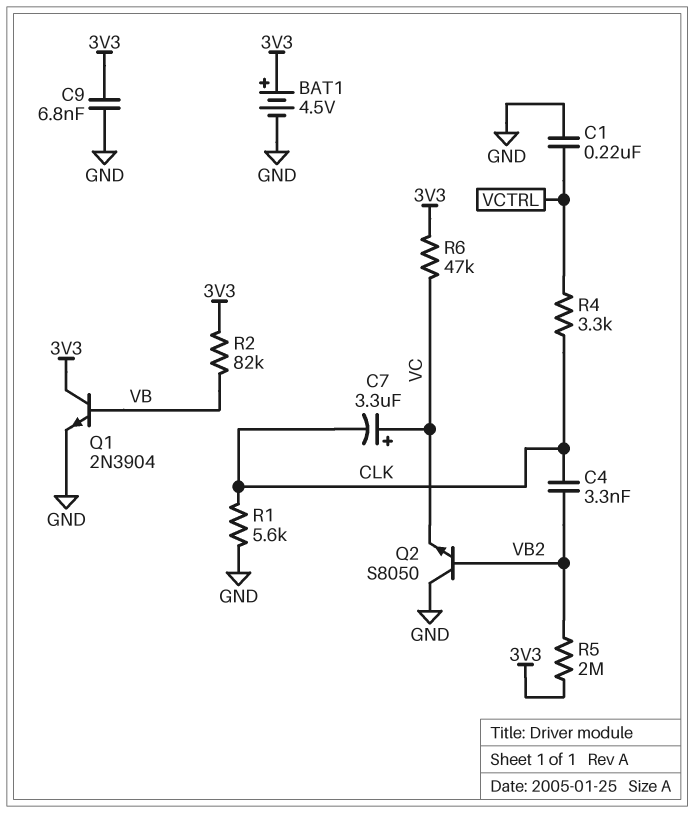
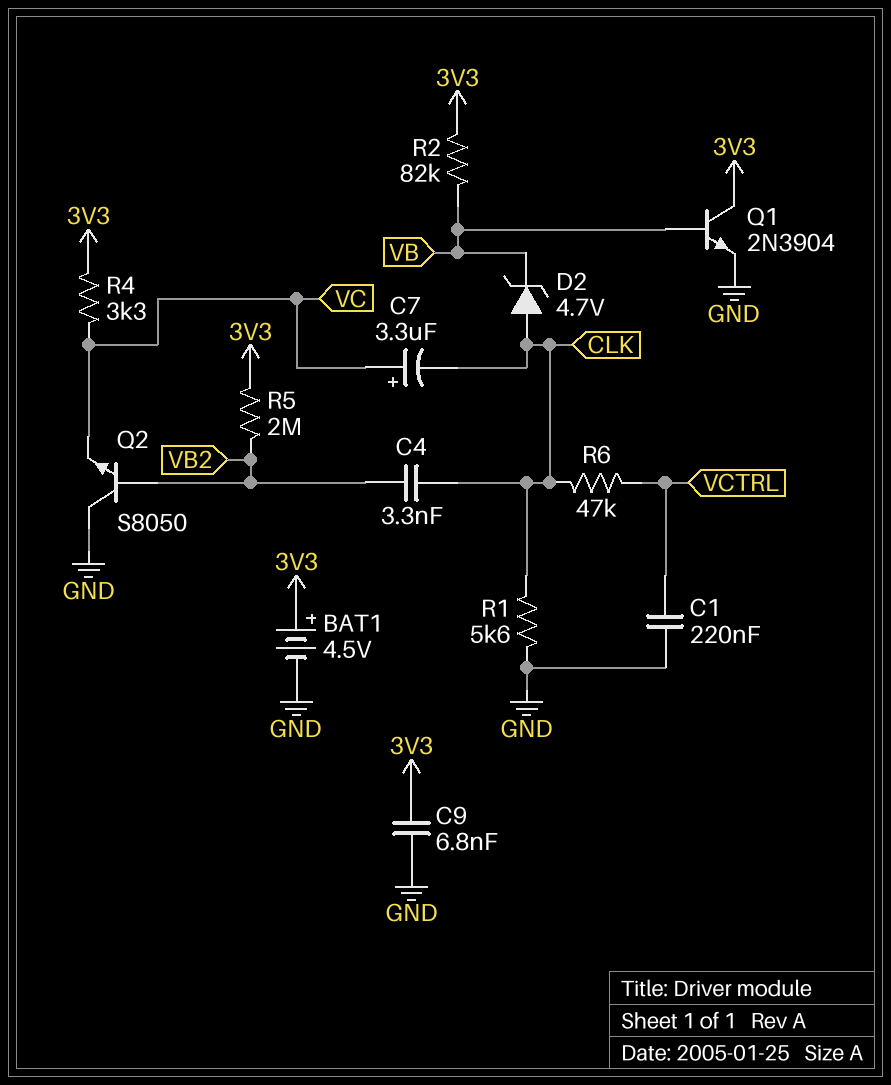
D2: none -> zener 4.7V (A CLK, K VB)
R4: 3.3k (CLK, VCTRL) -> 3.3k (3V3, VC)
R6: 47k (3V3, VC) -> 47k (CLK, VCTRL)

